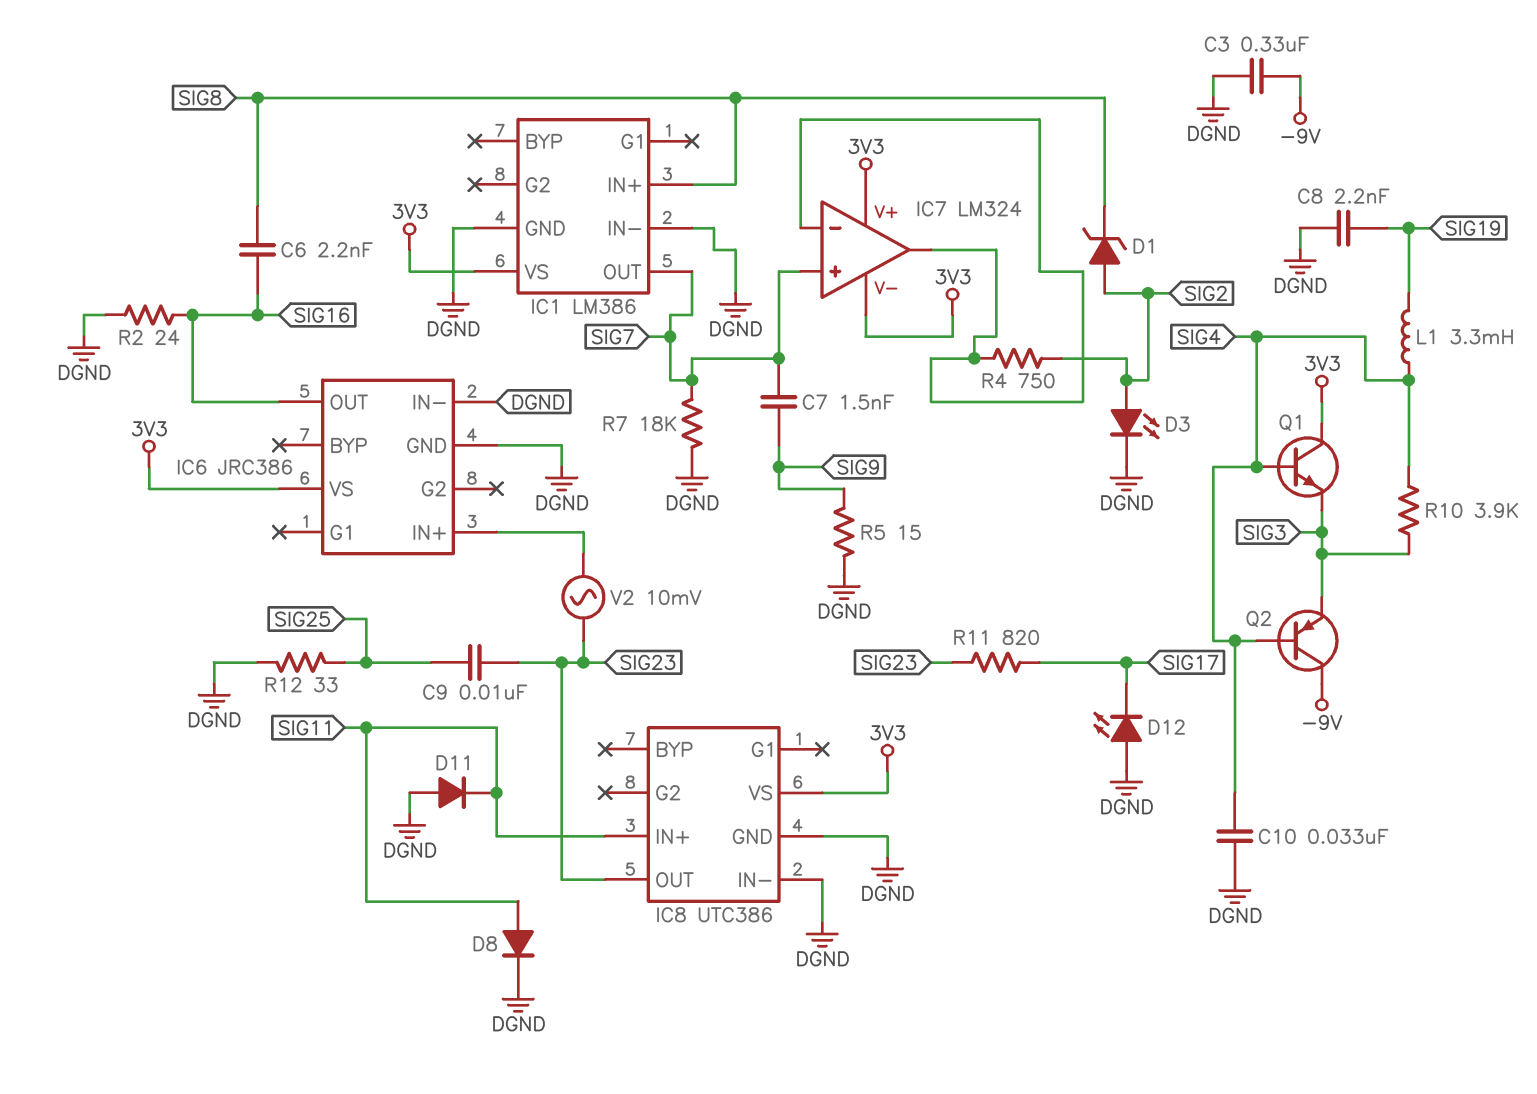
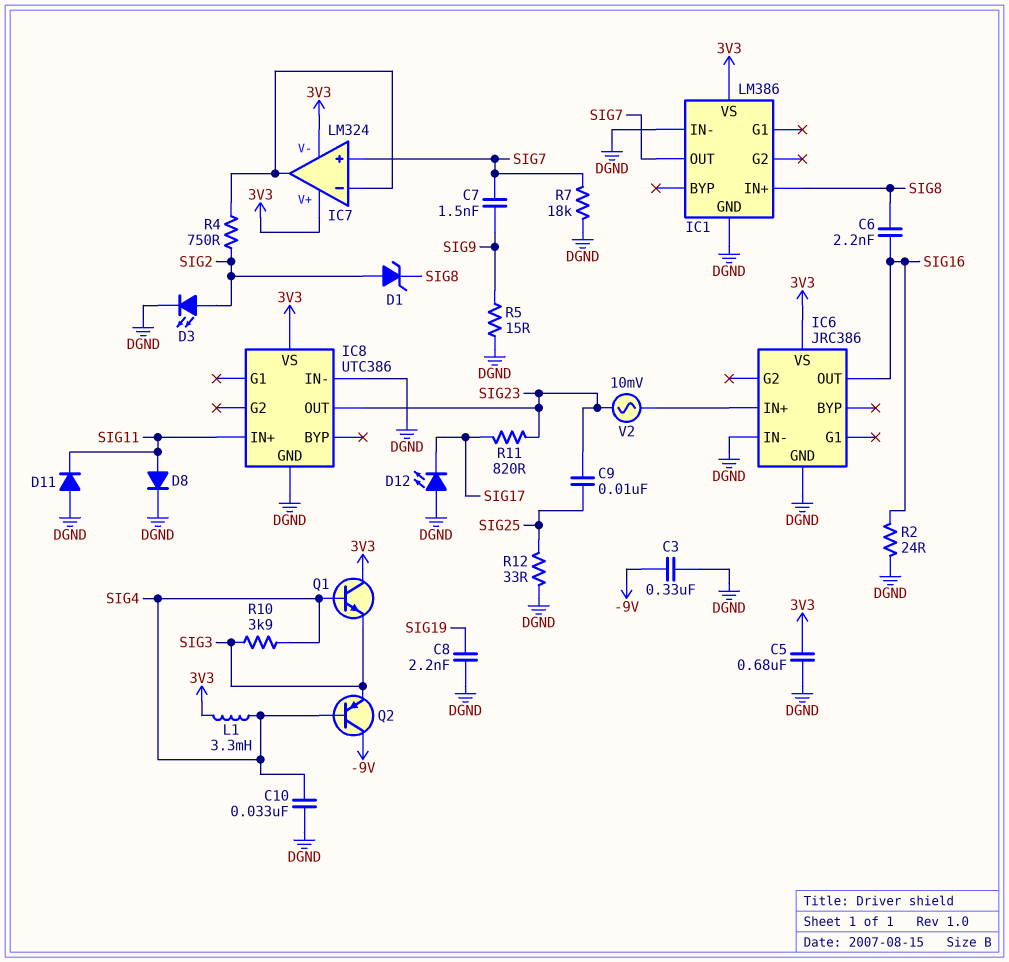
C5: none -> 680nF (3V3, DGND)
L1: 3.3mH (SIG4, SIG19) -> 3.3mH (3V3, SIG4)

